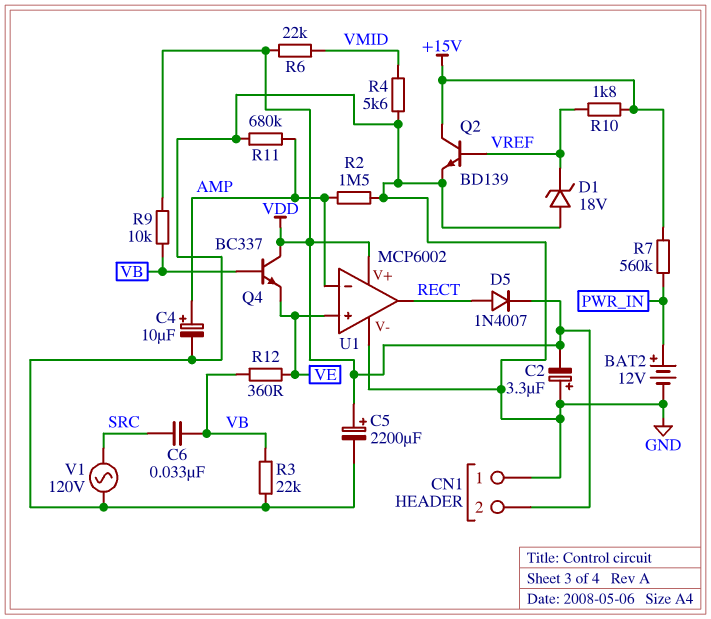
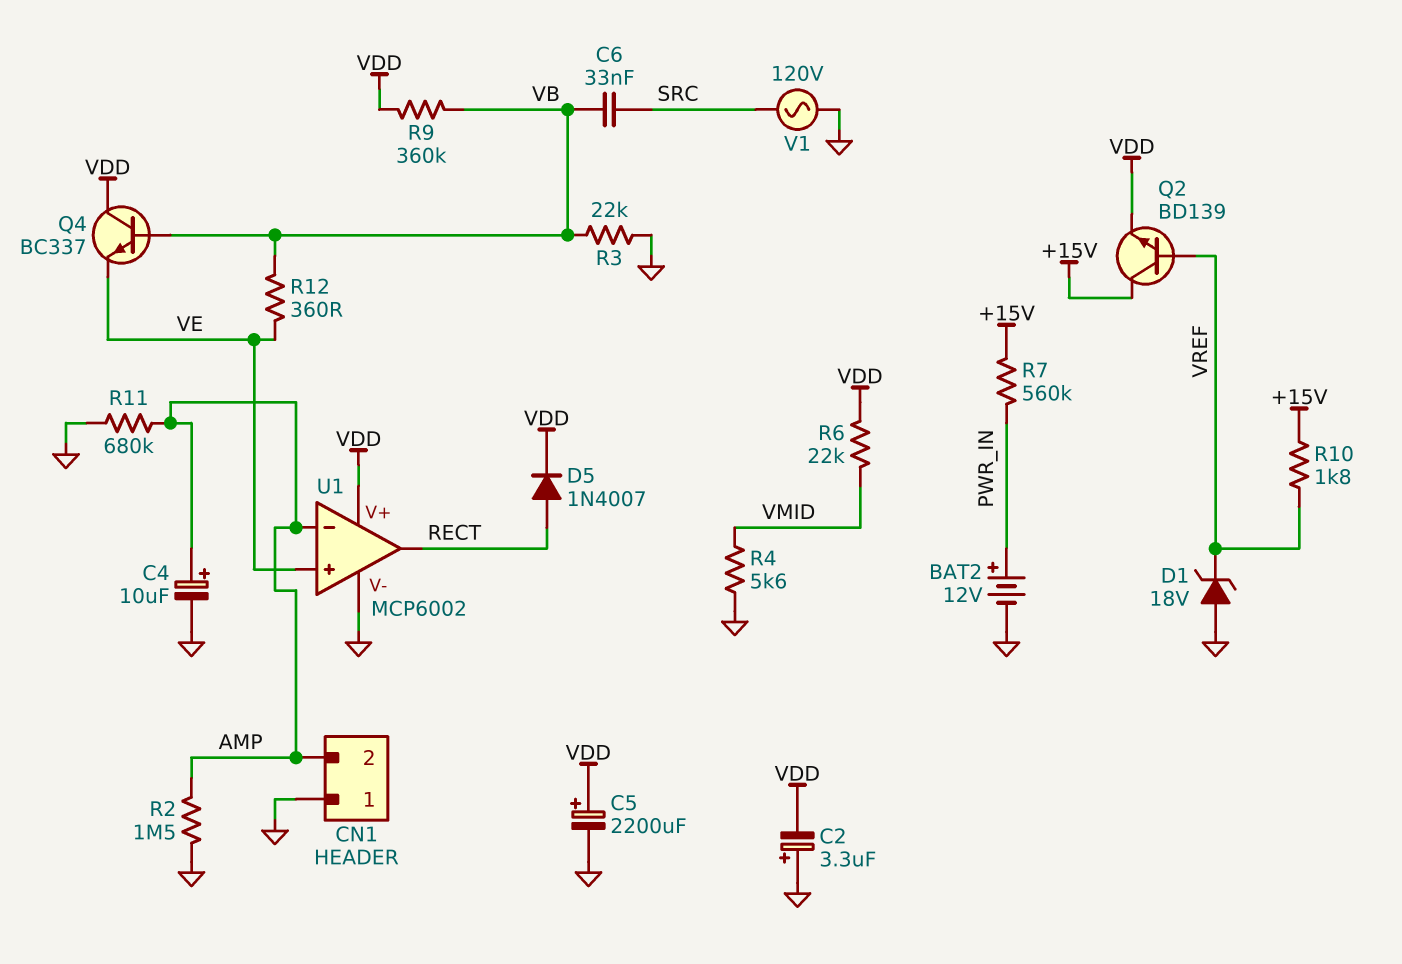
CN1 pin 2: VDD -> AMP
Q2: NPN BD139 (B VREF, C +15V, E GND) -> NPN BD139 (B VREF, C +15V, E VDD)
R9: 10k (VB, VDD) -> 360k (VB, VDD)

